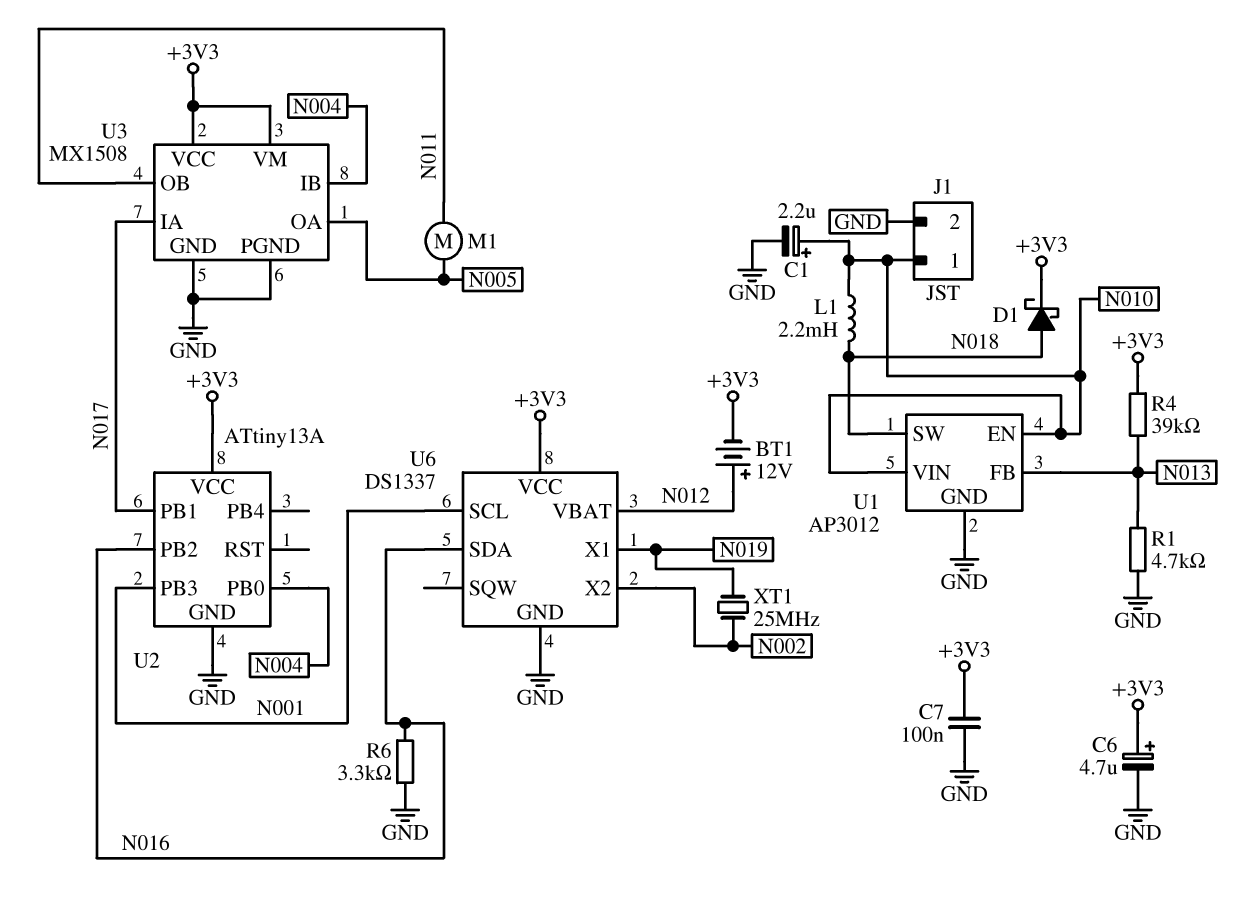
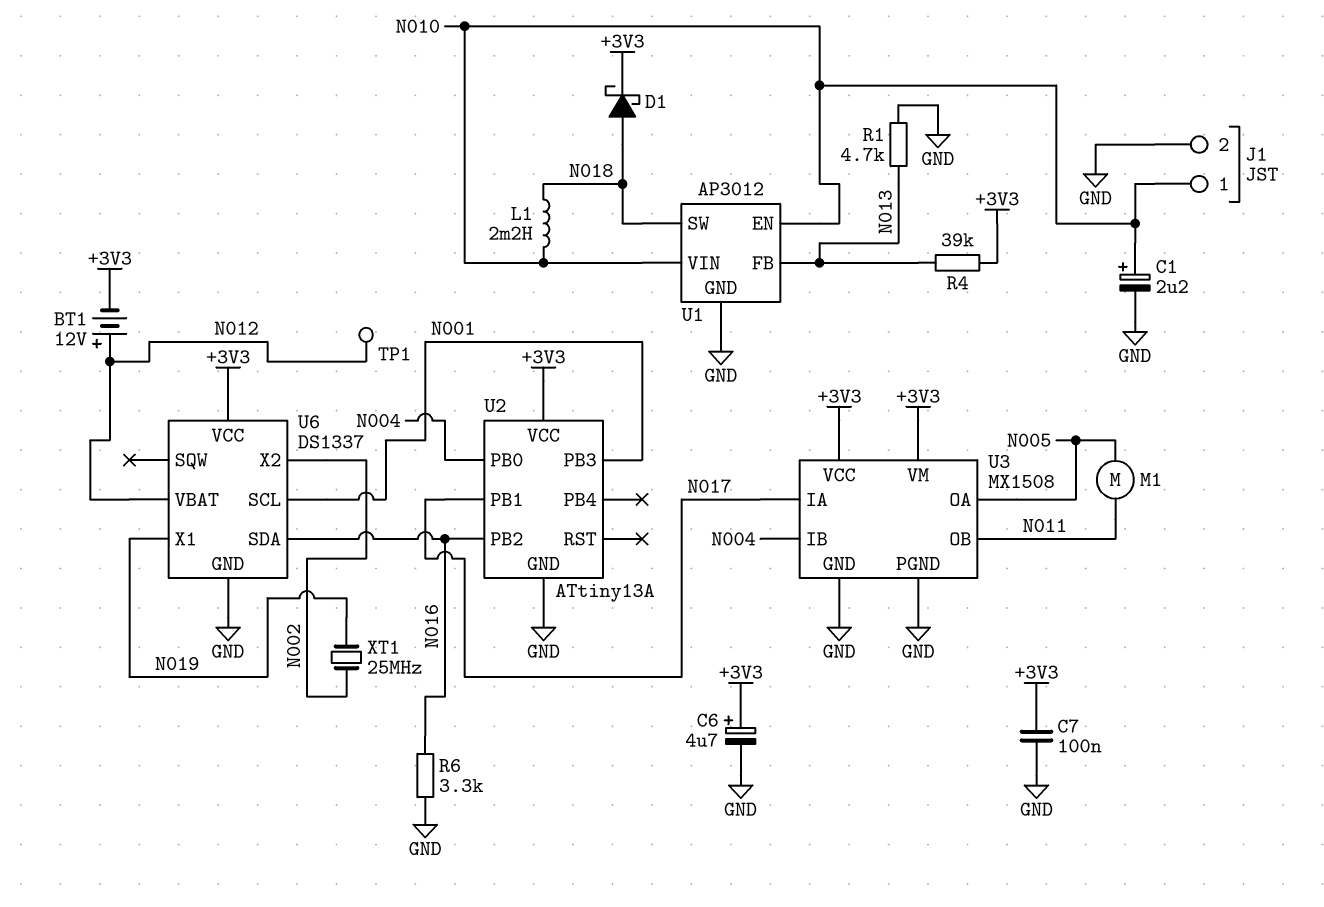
TP1: none -> test point (N012)

